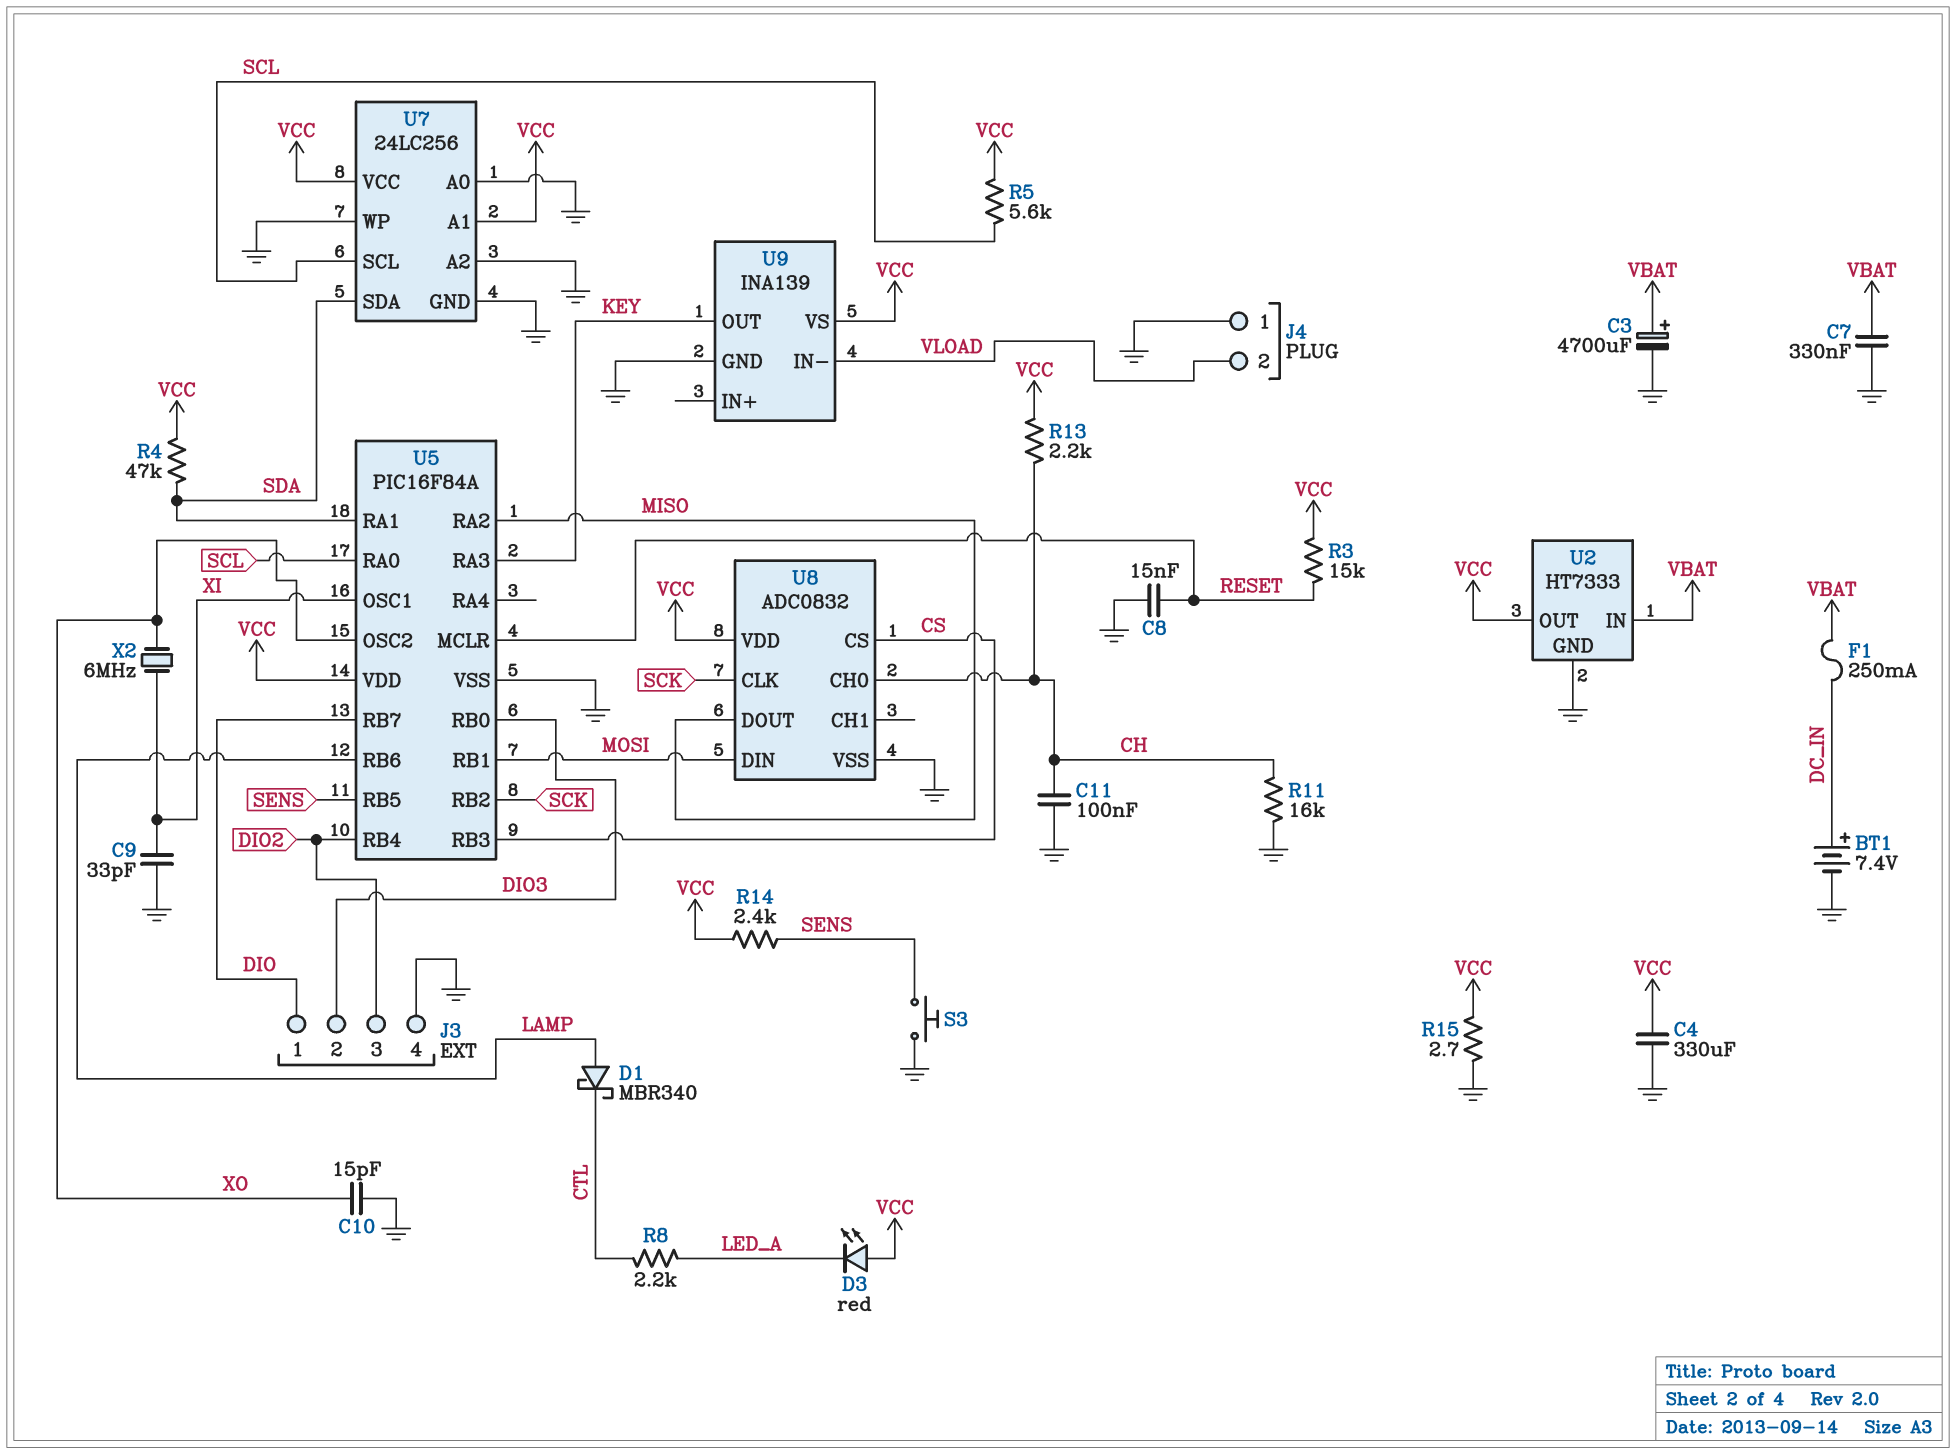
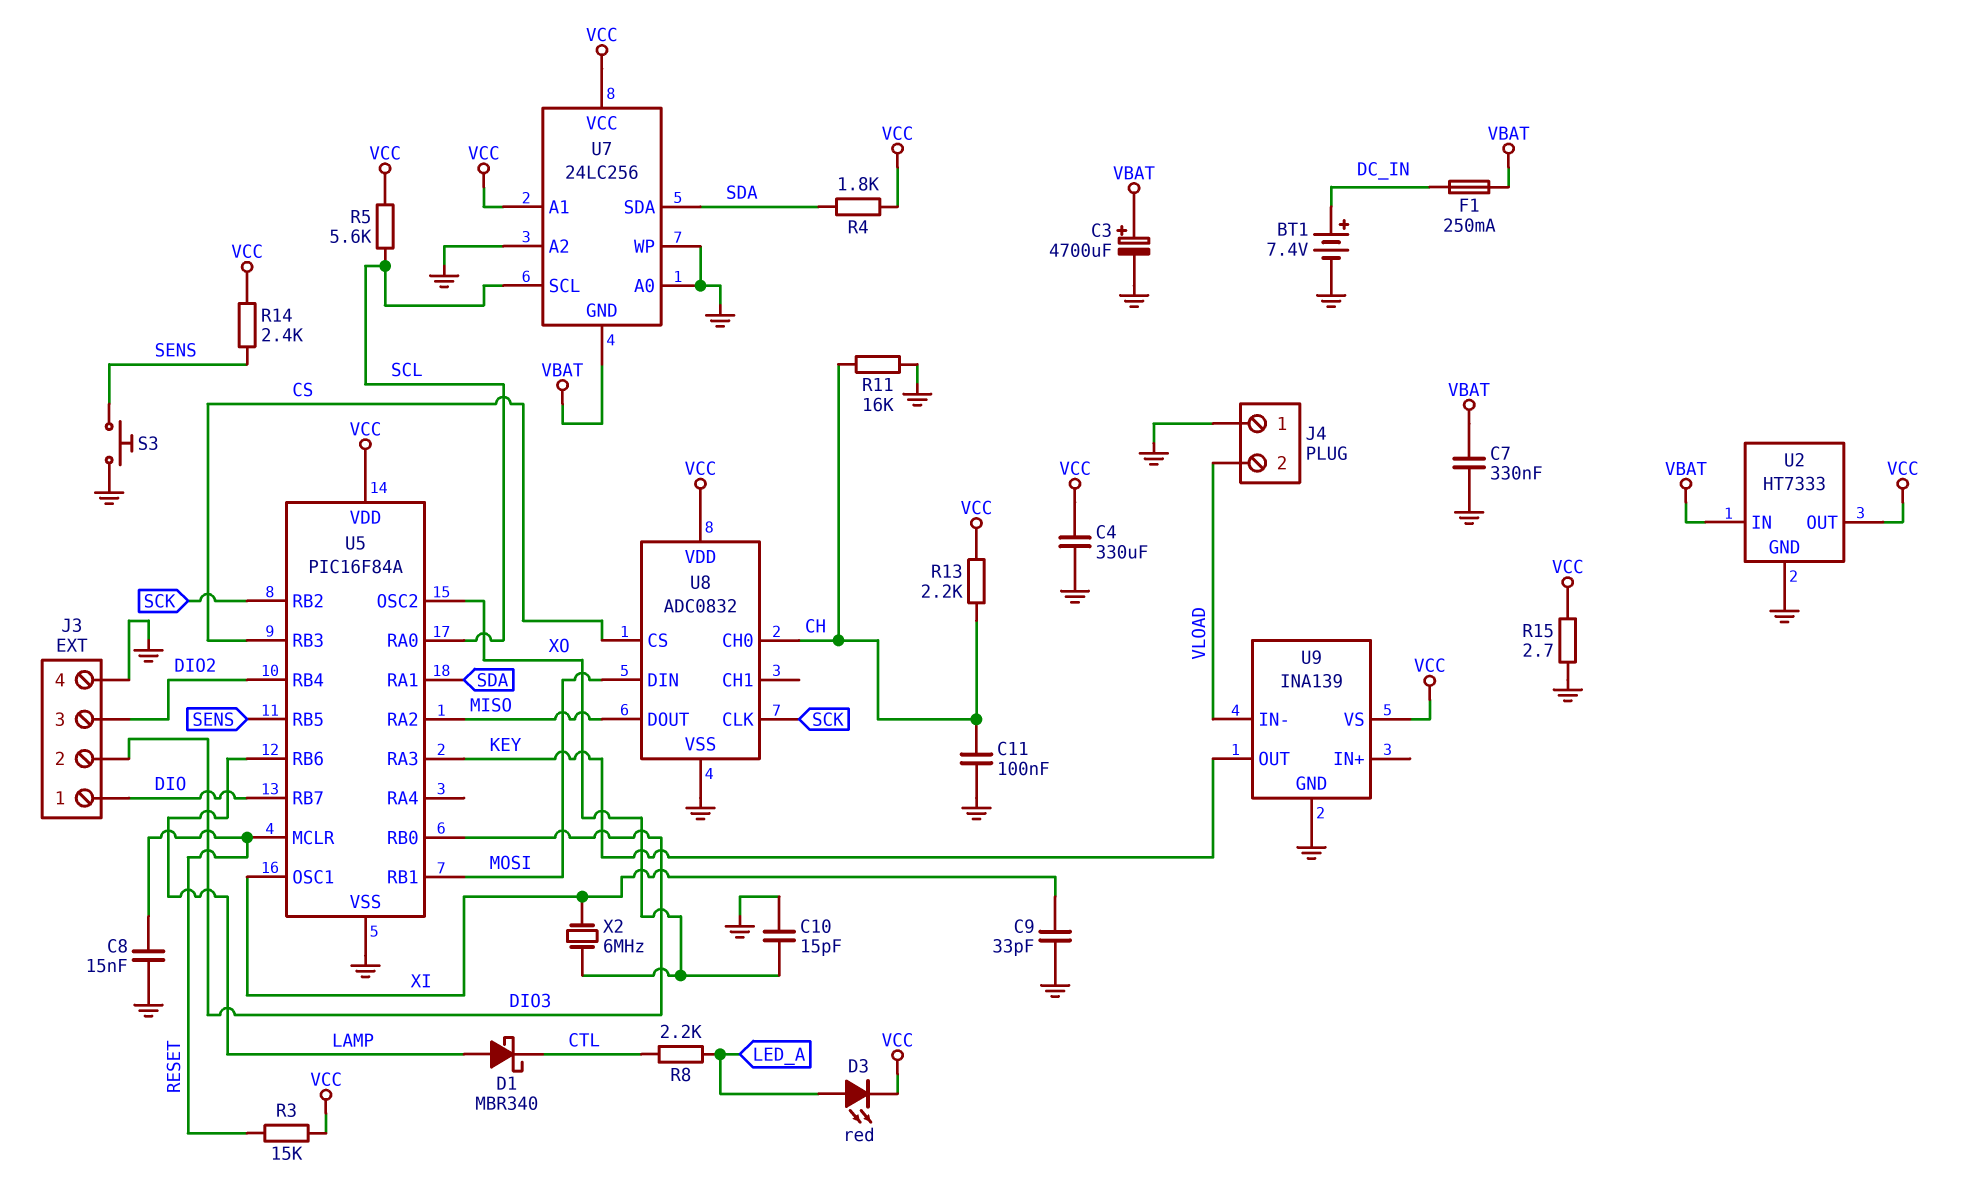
D3: LED red (A VCC, K LED_A) -> LED red (A LED_A, K VCC)
R4: 47k (SDA, VCC) -> 1.8k (SDA, VCC)
U7 pin GND: GND -> VBAT

